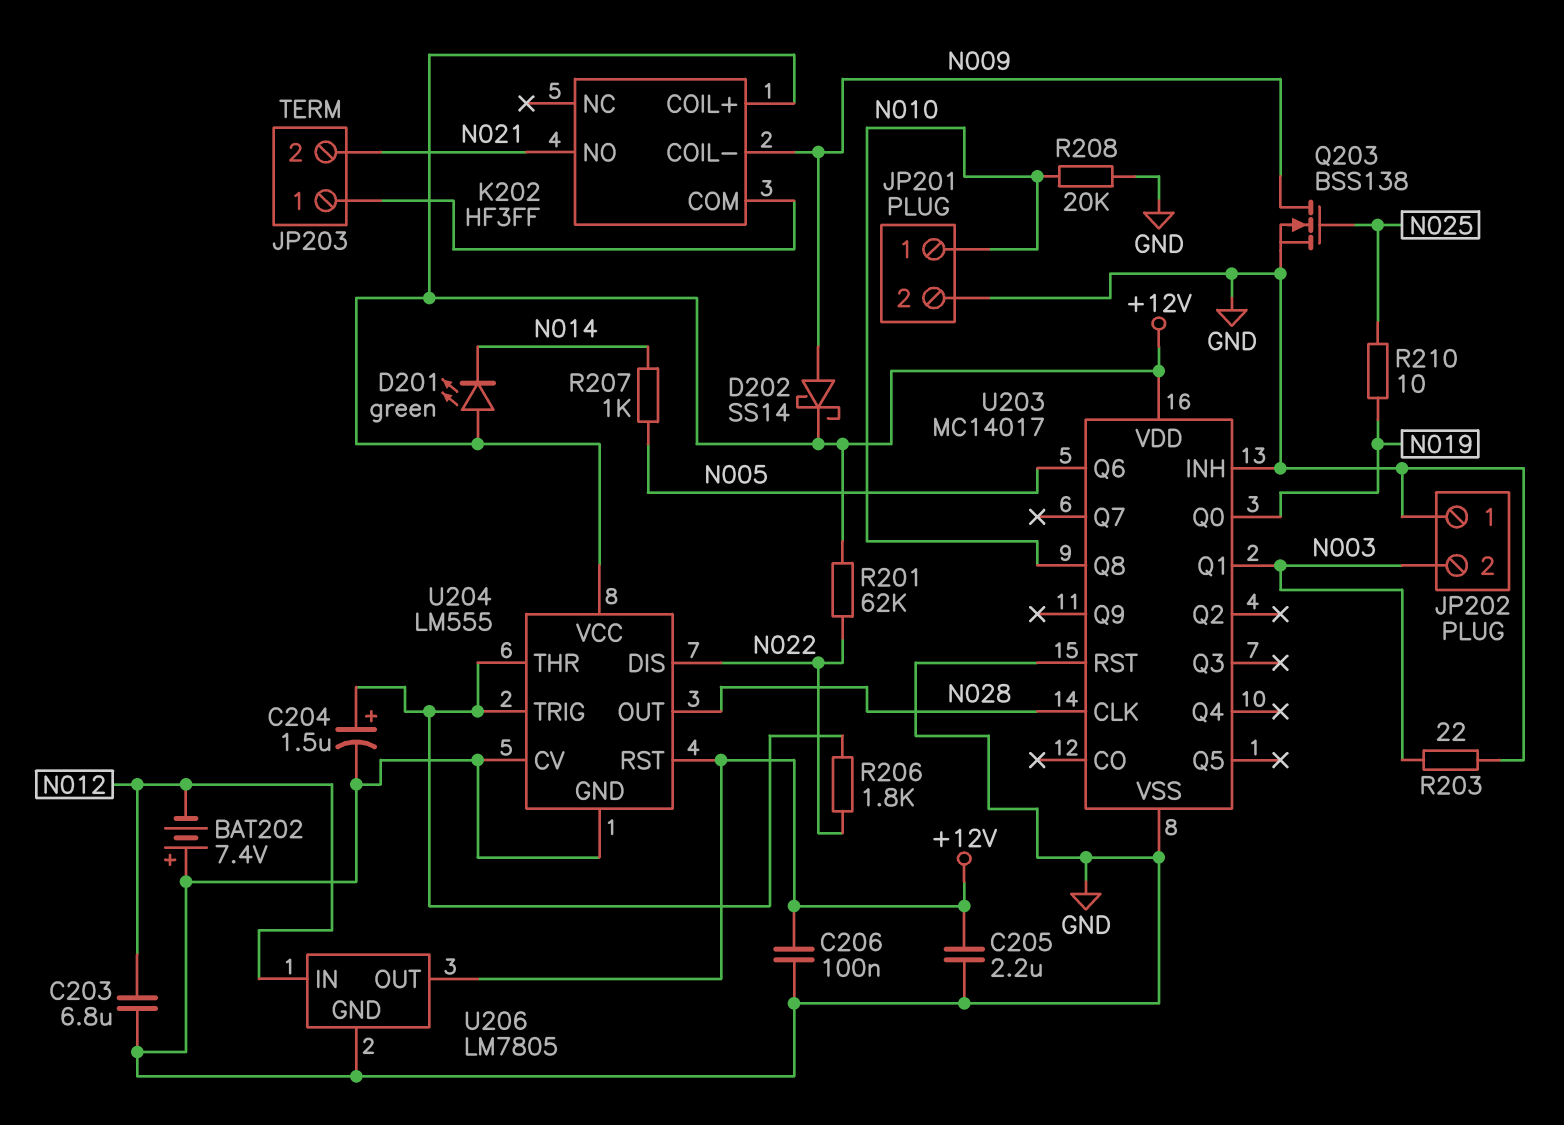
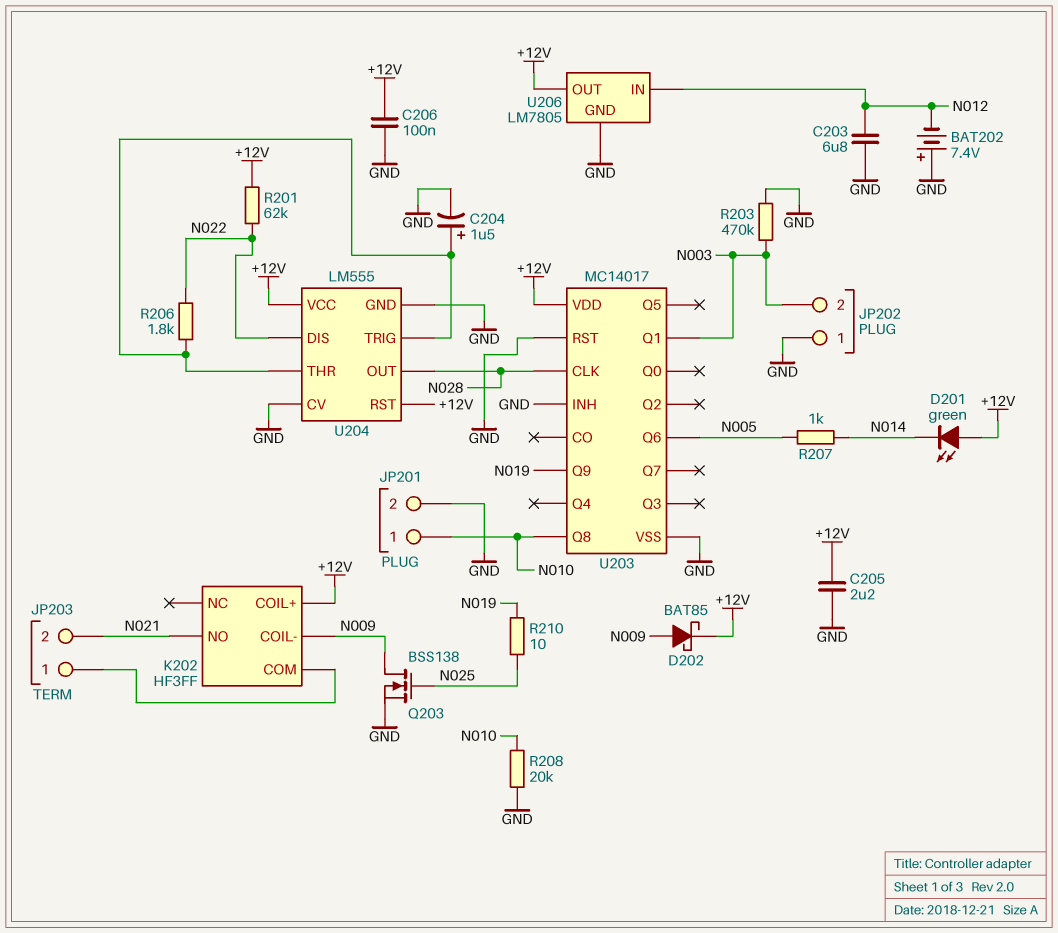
D202: schottky SS14 (A N009, K +12V) -> schottky BAT85 (A N009, K +12V)
R203: 22 (GND, N003) -> 470k (GND, N003)
U203 pin Q0: N019 -> none
U203 pin Q9: none -> N019

